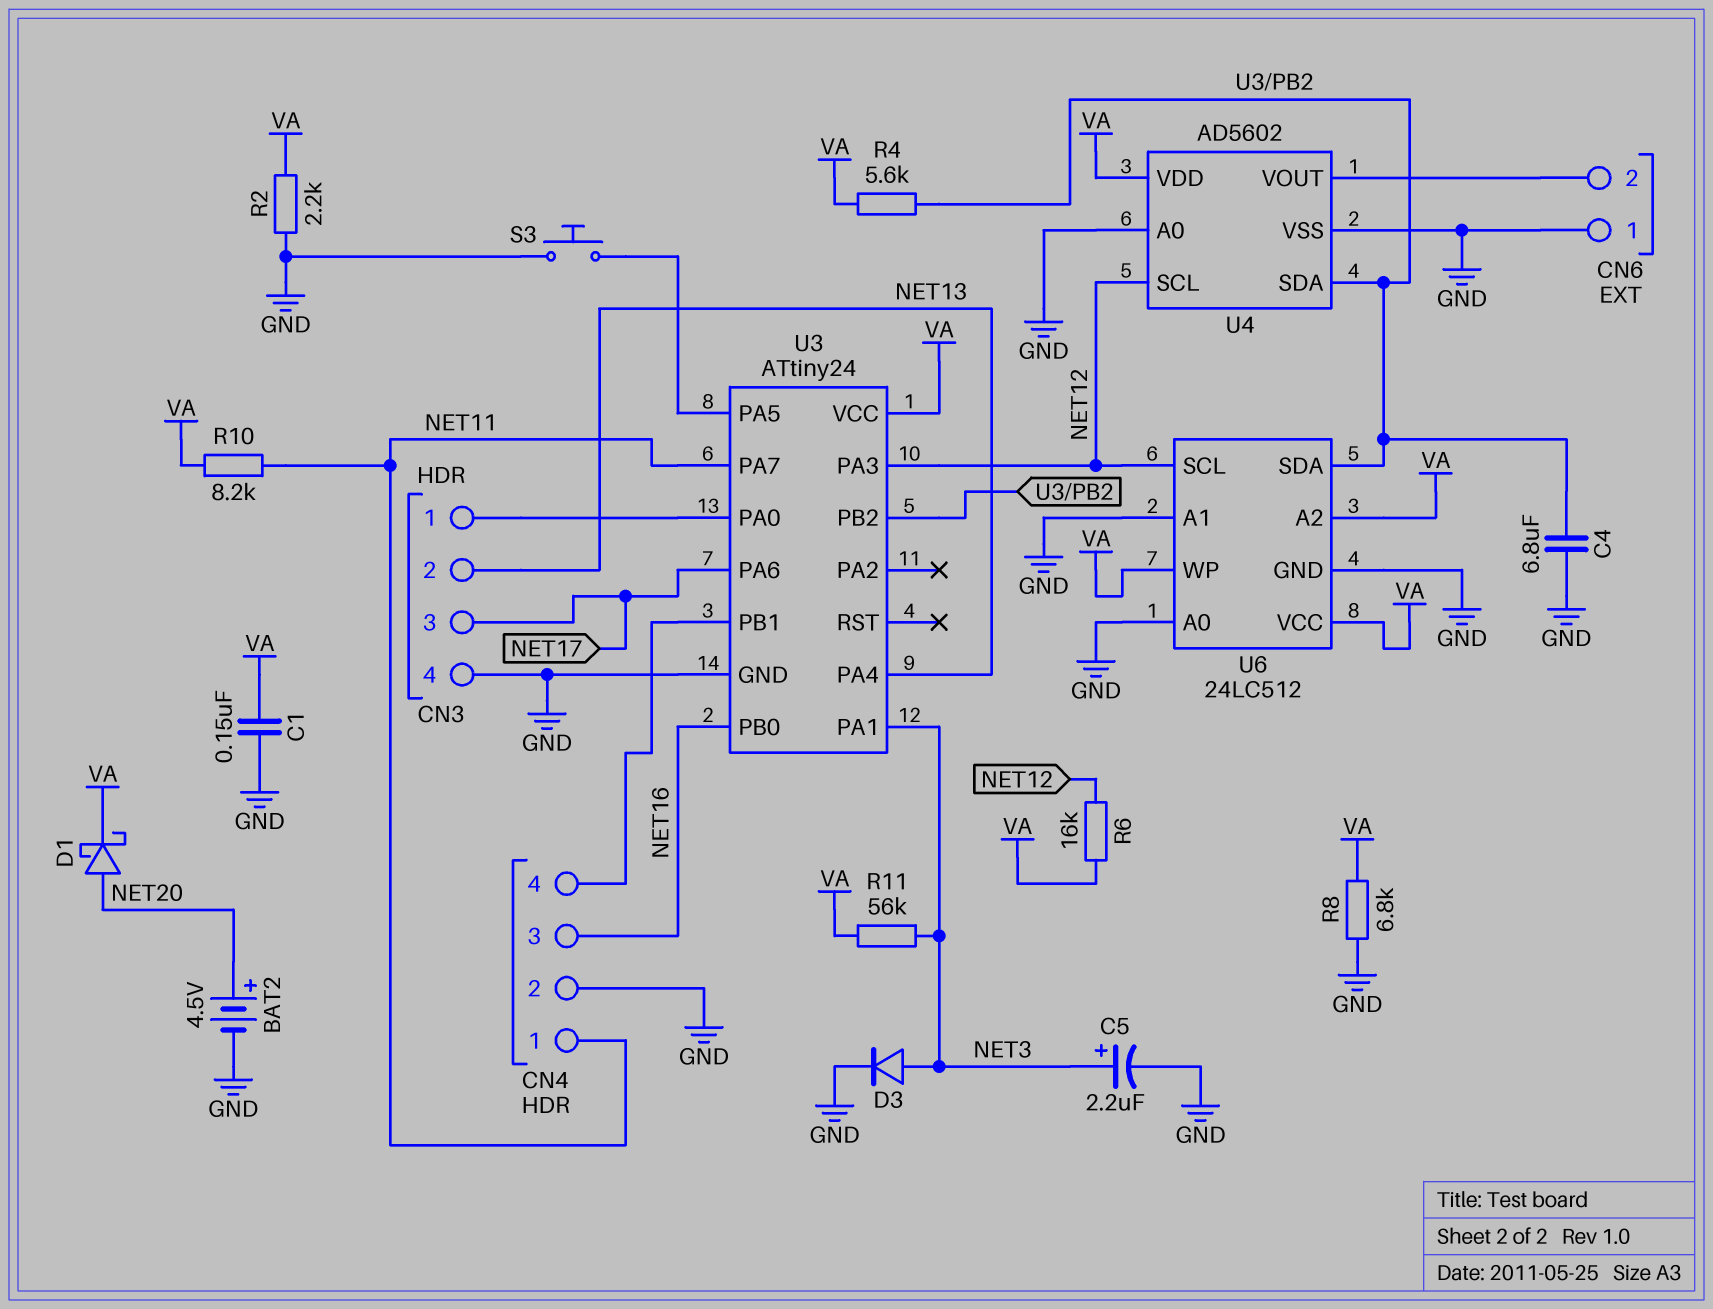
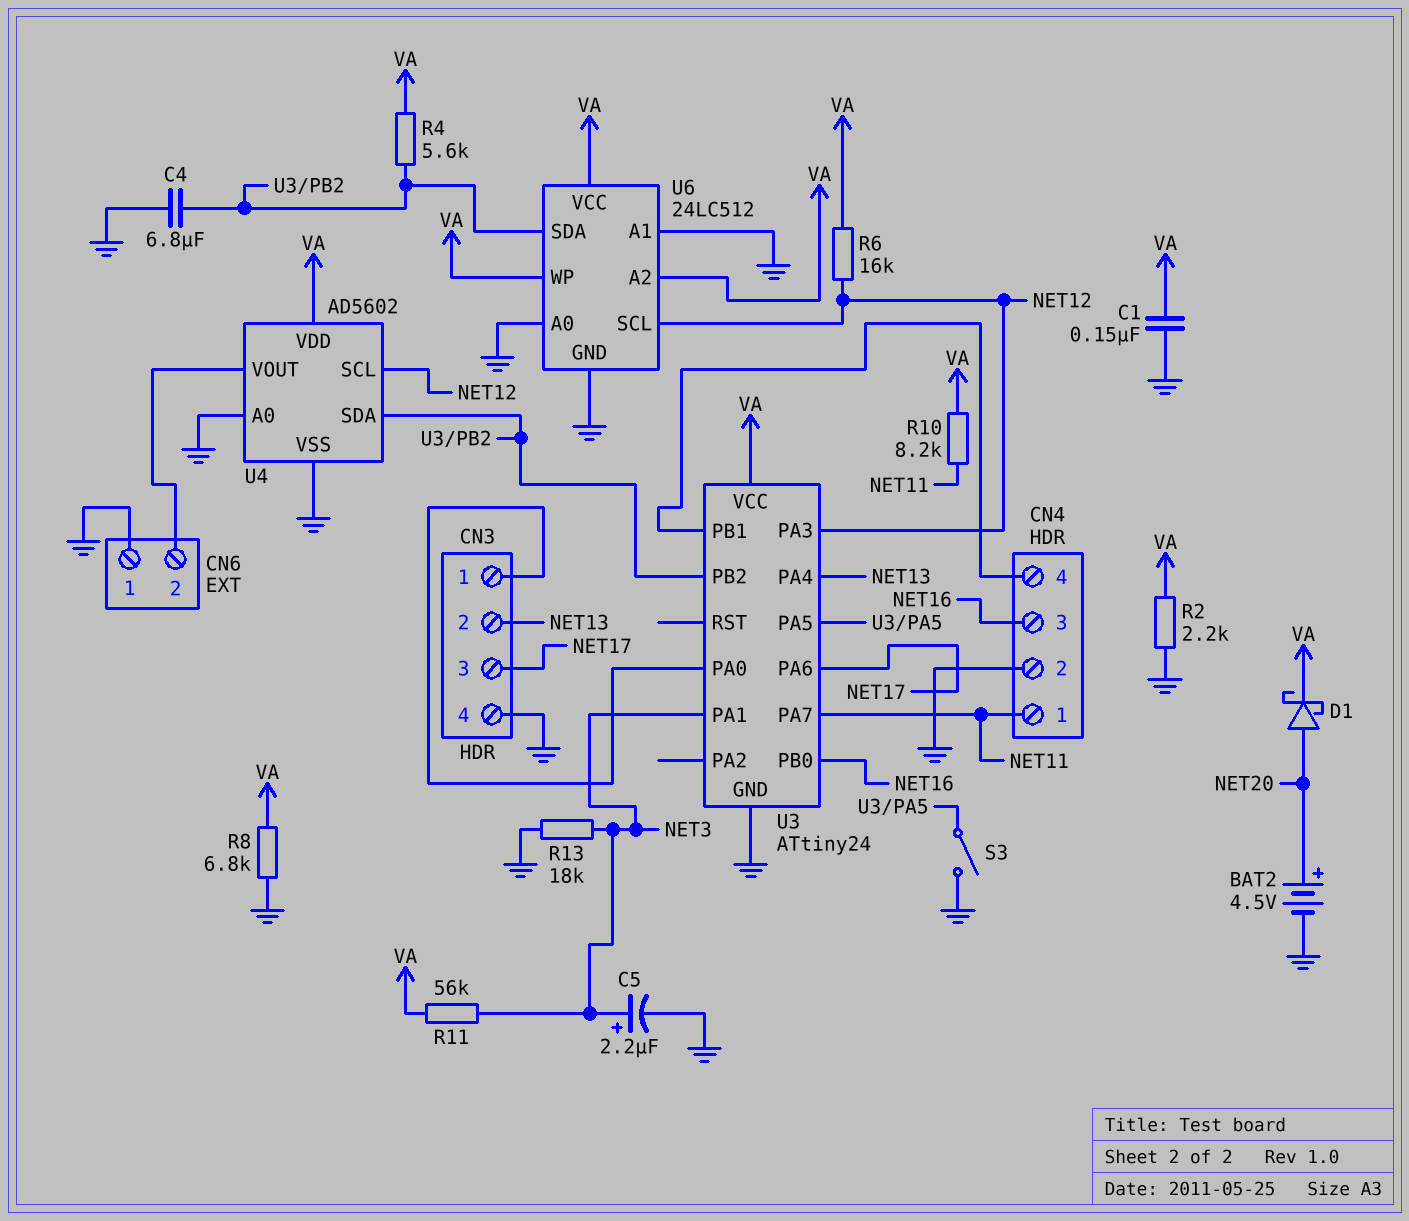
D3: diode (A NET3, K GND) -> none
R13: none -> 18k (GND, NET3)
S3: button (GND, U3/PA5) -> switch (GND, U3/PA5)

